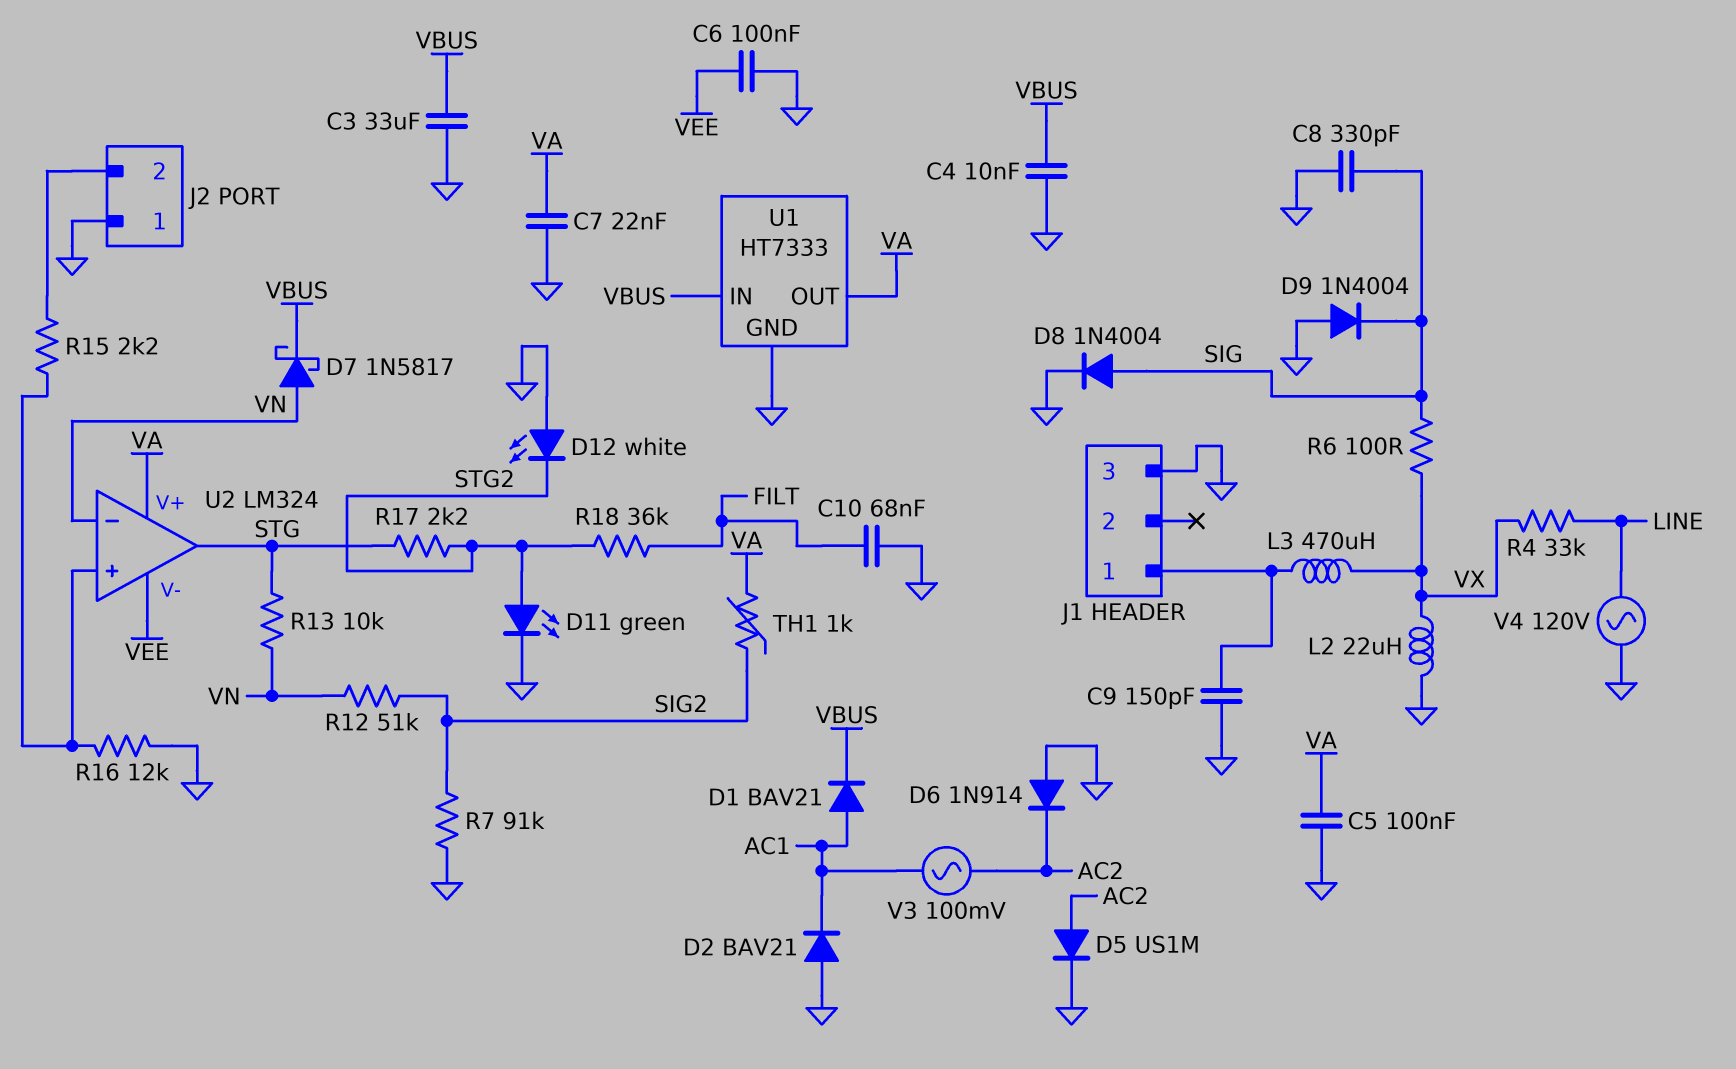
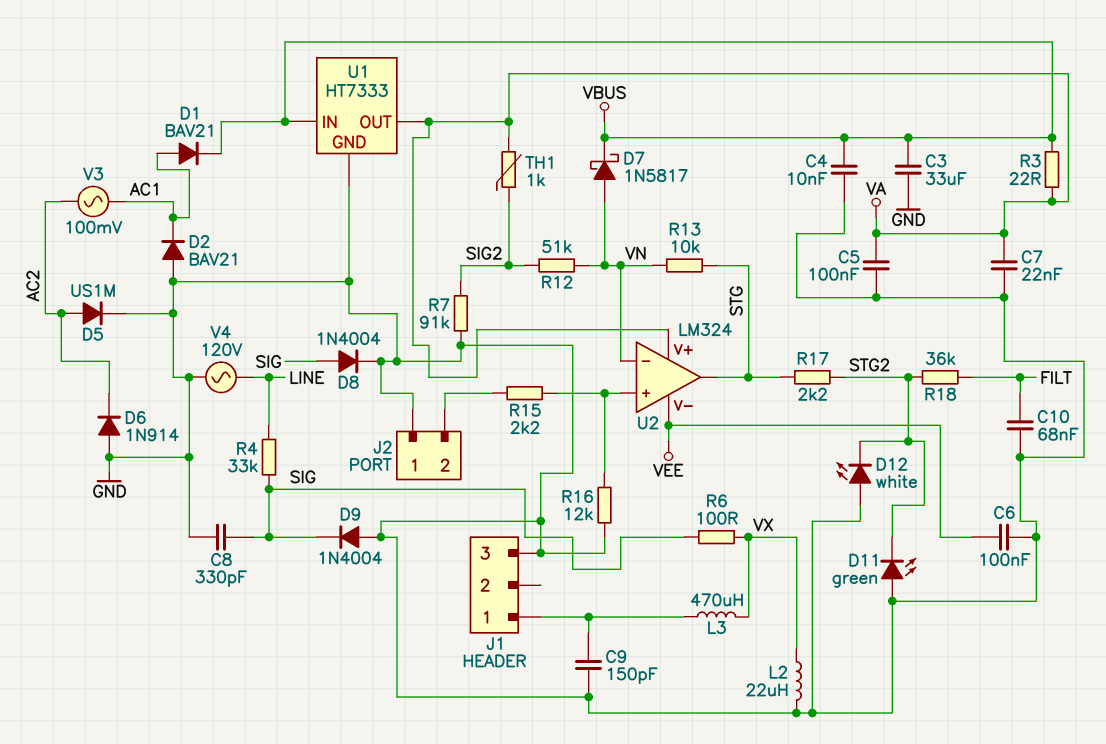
D11: LED green (A STG2, K GND) -> LED green (A GND, K STG2)
R3: none -> 22 (VA, VBUS)
R4: 33k (LINE, VX) -> 33k (LINE, SIG)

